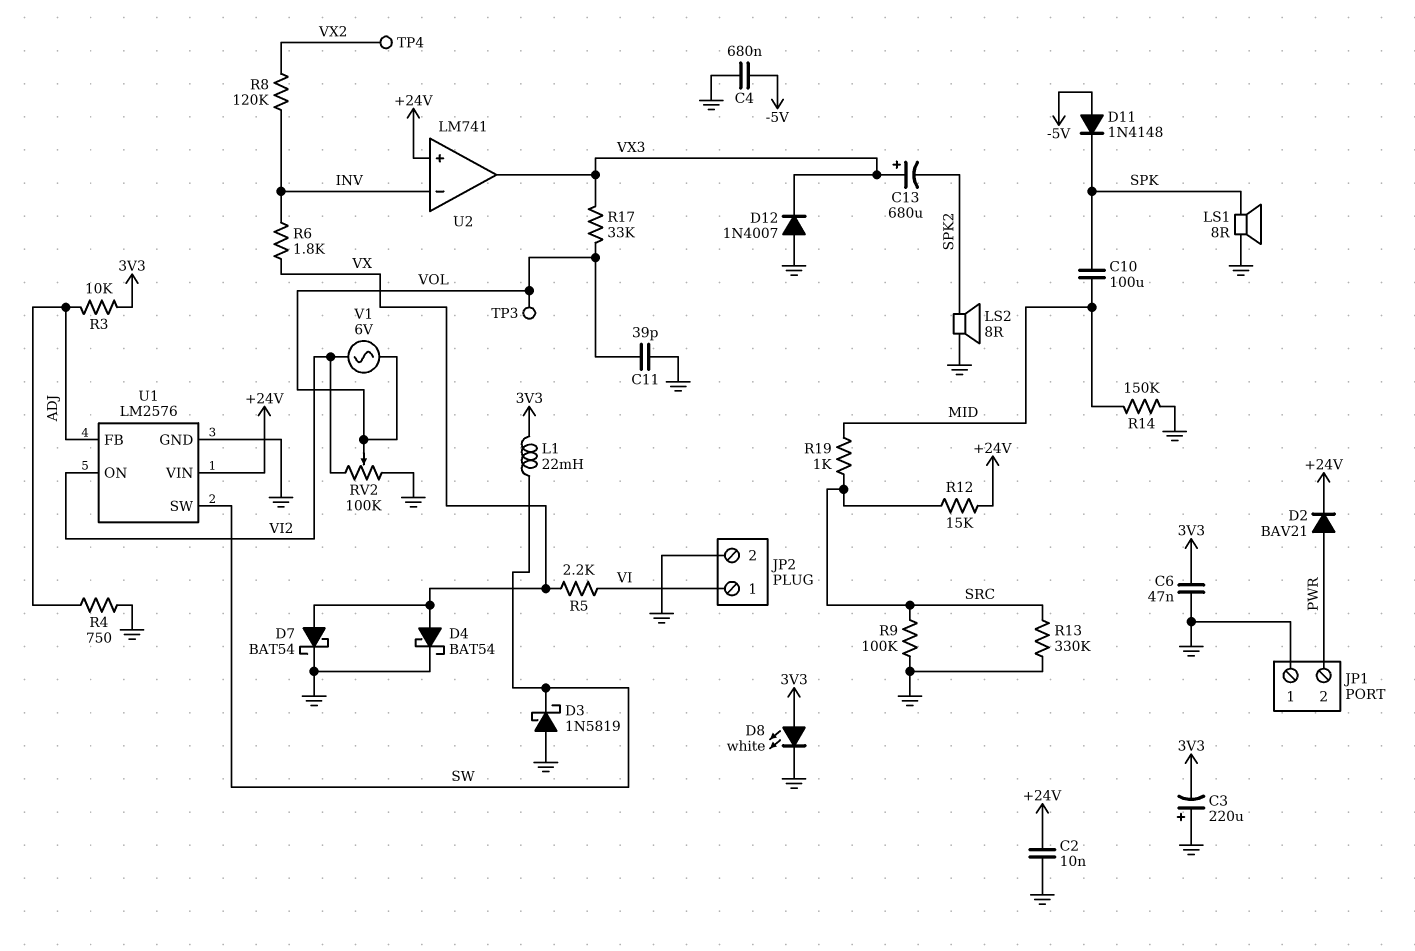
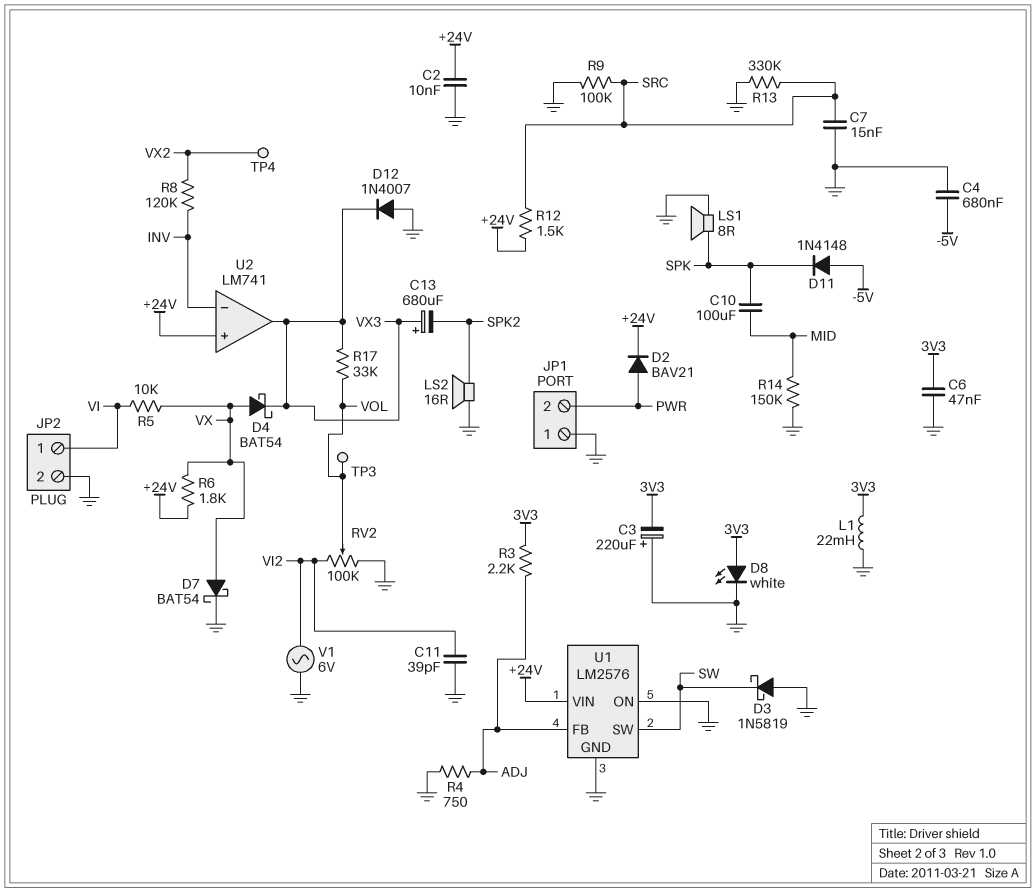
C7: none -> 15nF (GND, SRC)
C11: 39pF (GND, VOL) -> 39pF (GND, VI2)
D4: schottky BAT54 (A VX, K GND) -> schottky BAT54 (A VX, K VX3)
L1: 22mH (3V3, SW) -> 22mH (3V3, GND)
LS2: speaker 8R (GND, SPK2) -> speaker 16R (GND, SPK2)
R3: 10k (3V3, ADJ) -> 2.2k (3V3, ADJ)
R5: 2.2k (VI, VX) -> 10k (VI, VX)
R6: 1.8k (INV, VX) -> 1.8k (+24V, VX)
R12: 15k (+24V, SRC) -> 1.5k (+24V, SRC)
R19: 1k (MID, SRC) -> none
U1 pin ON: VI2 -> GND
V1: AC 6V (VI2, VOL) -> AC 6V (GND, VI2)

